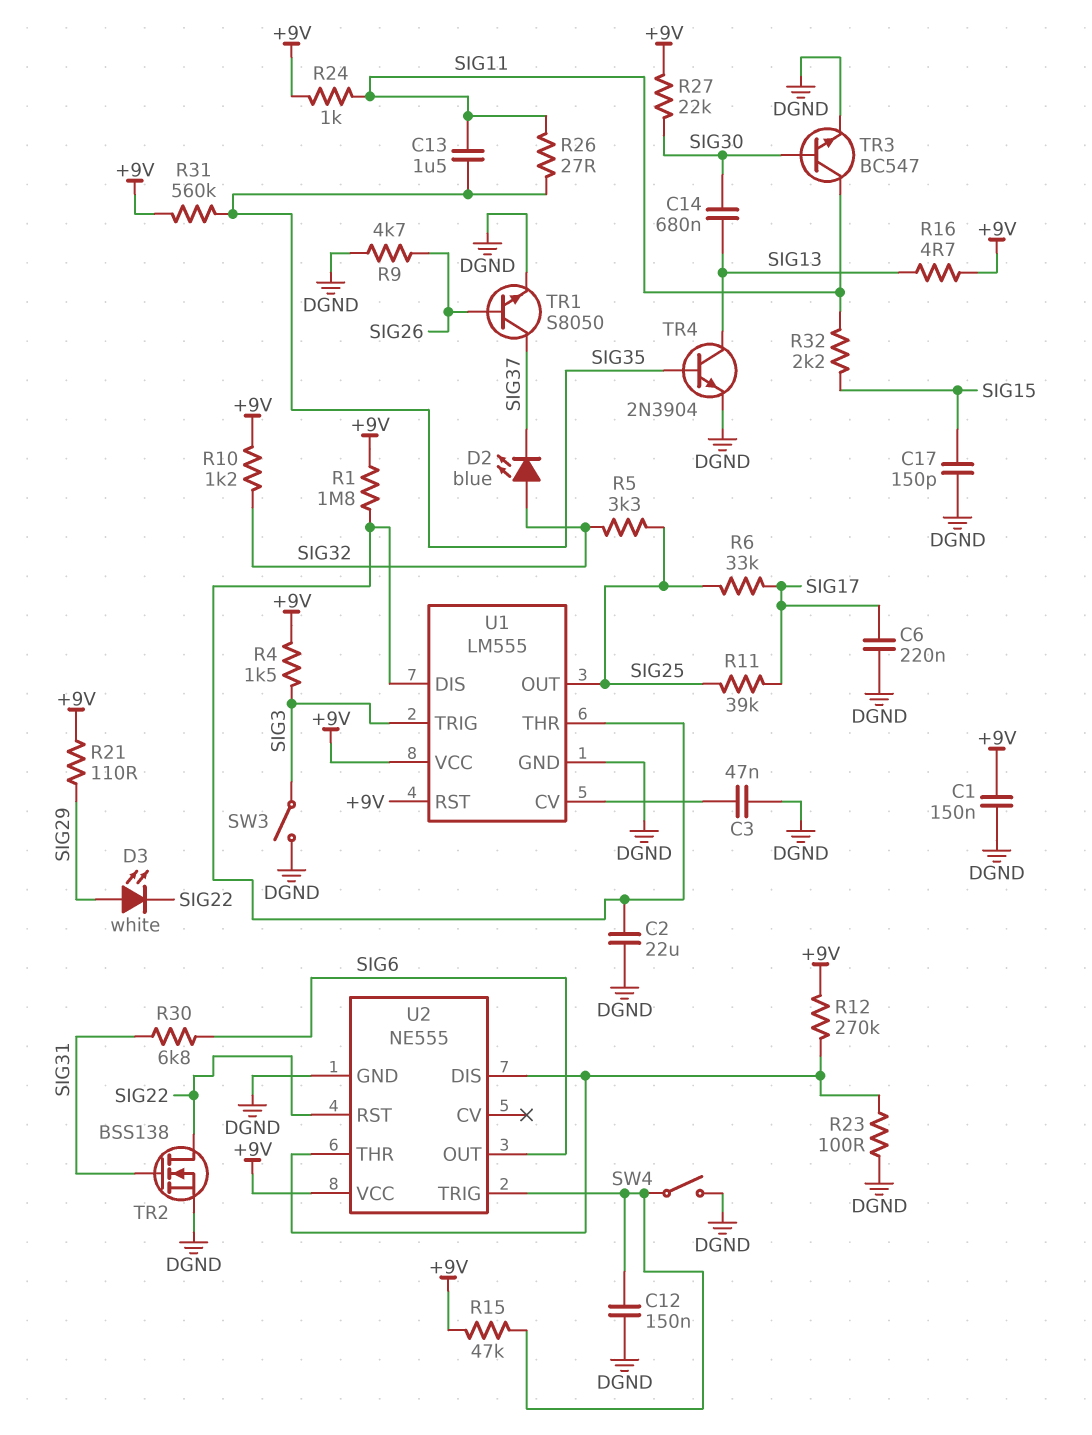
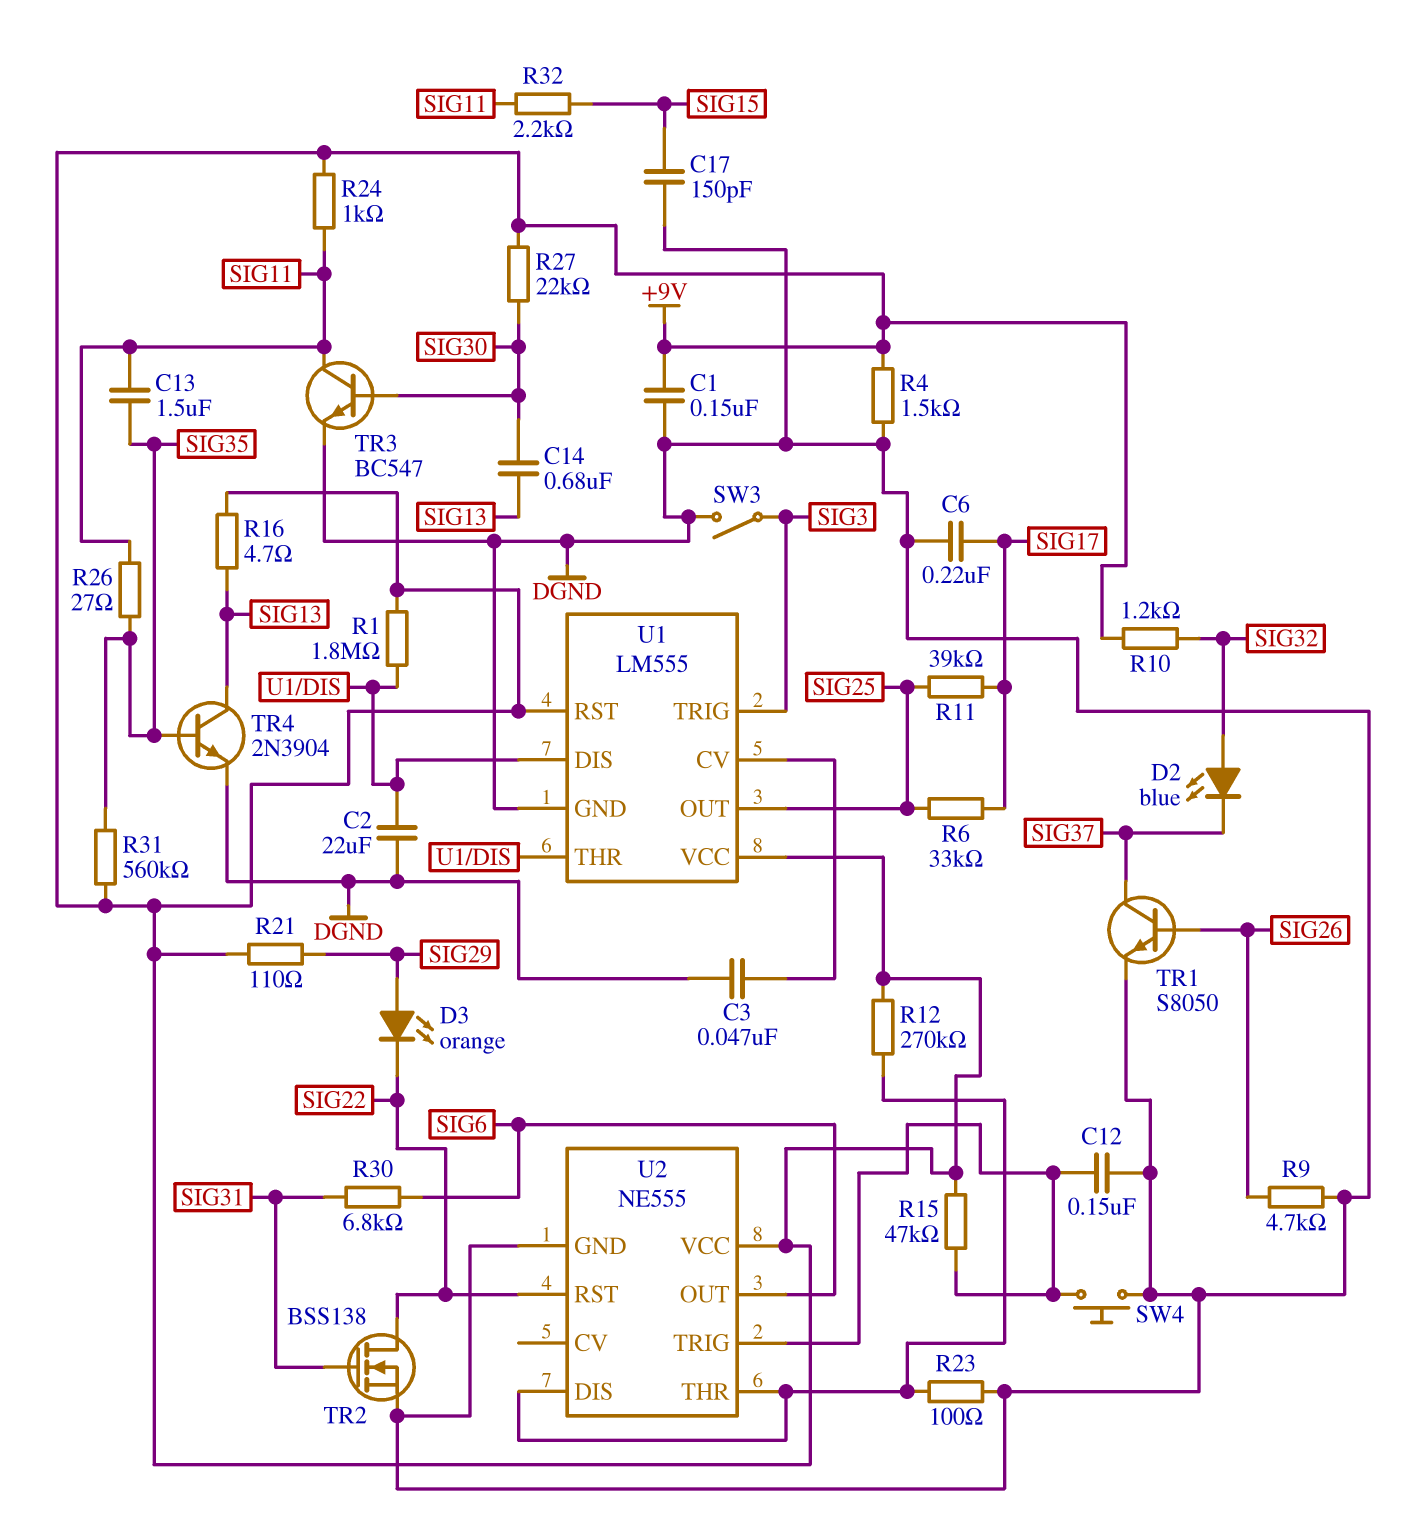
D3: LED white (A SIG29, K SIG22) -> LED orange (A SIG29, K SIG22)
R4: 1.5k (+9V, SIG3) -> 1.5k (+9V, DGND)
R5: 3.3k (SIG25, SIG32) -> none
SW4: switch (DGND, U2/TRIG) -> button (DGND, U2/TRIG)

